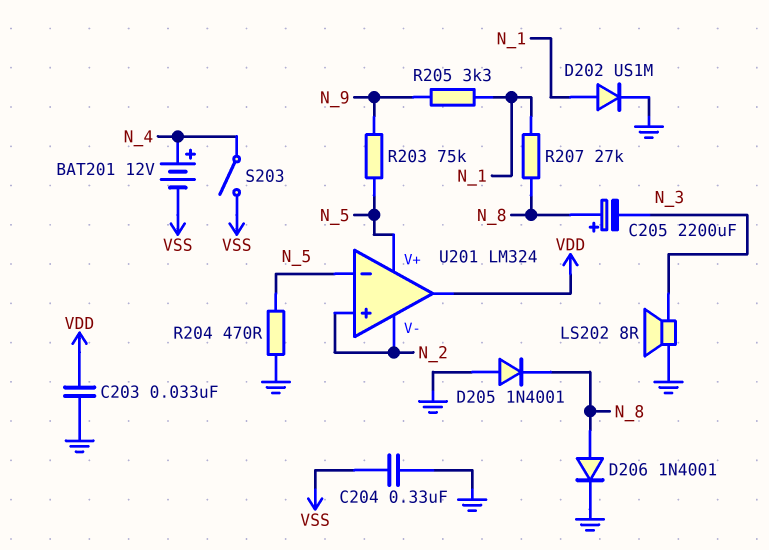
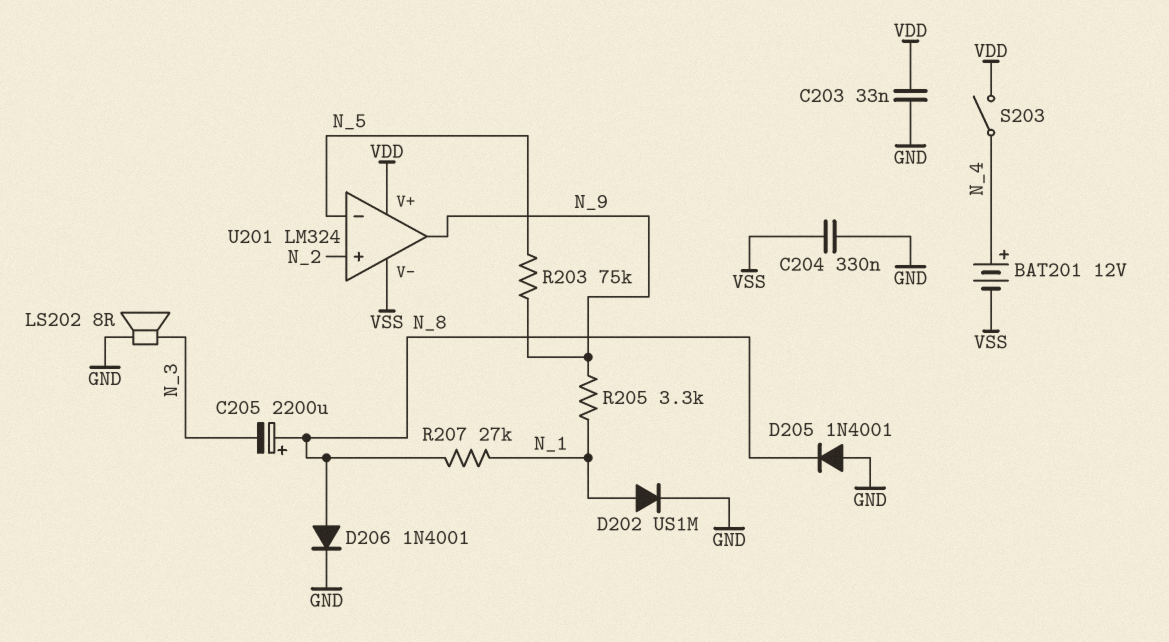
R204: 470 (GND, N_5) -> none
S203: switch (N_4, VSS) -> switch (N_4, VDD)
U201 pin V+: N_5 -> VDD
U201 pin V-: N_2 -> VSS
U201 pin out: VDD -> N_9

